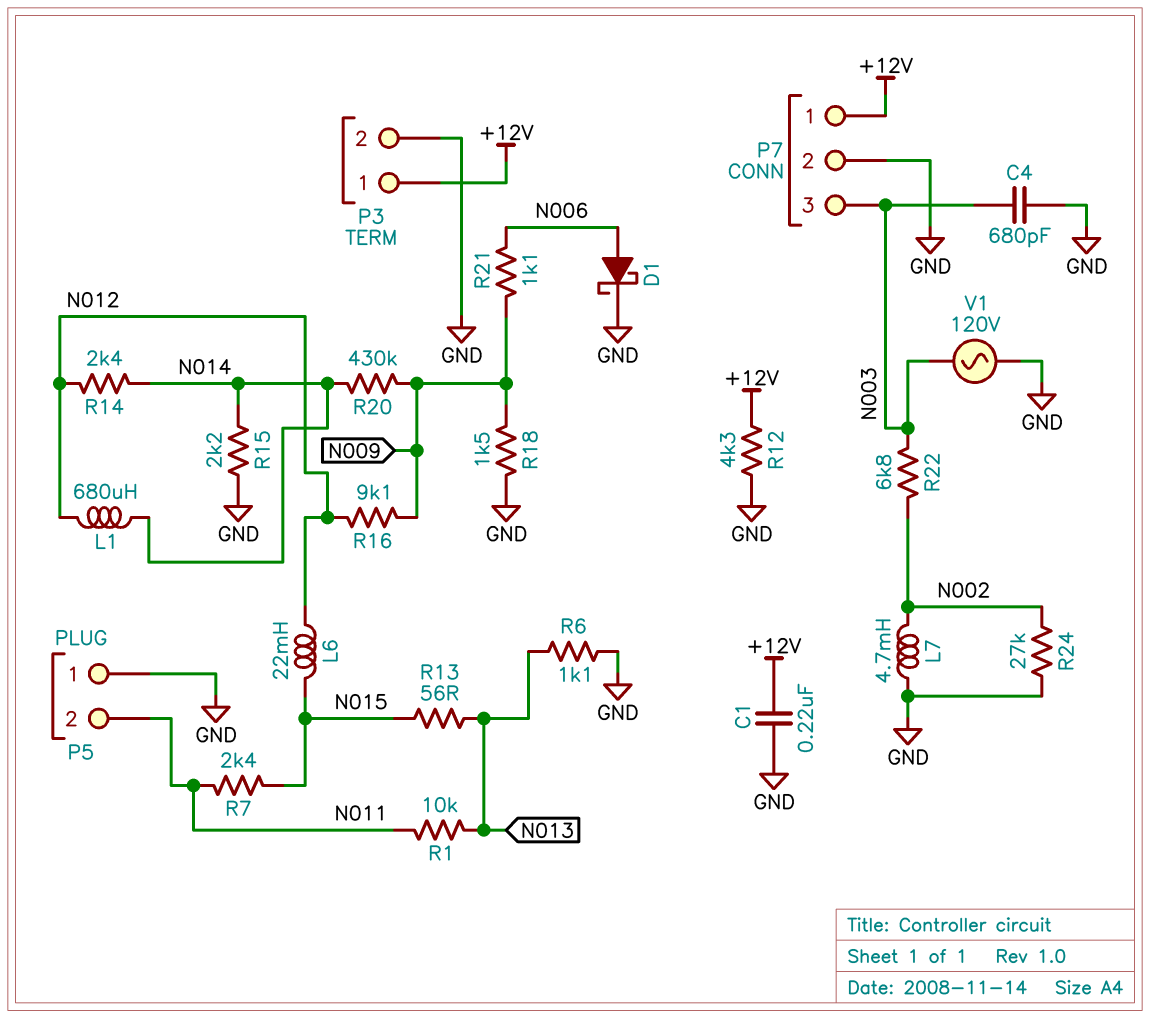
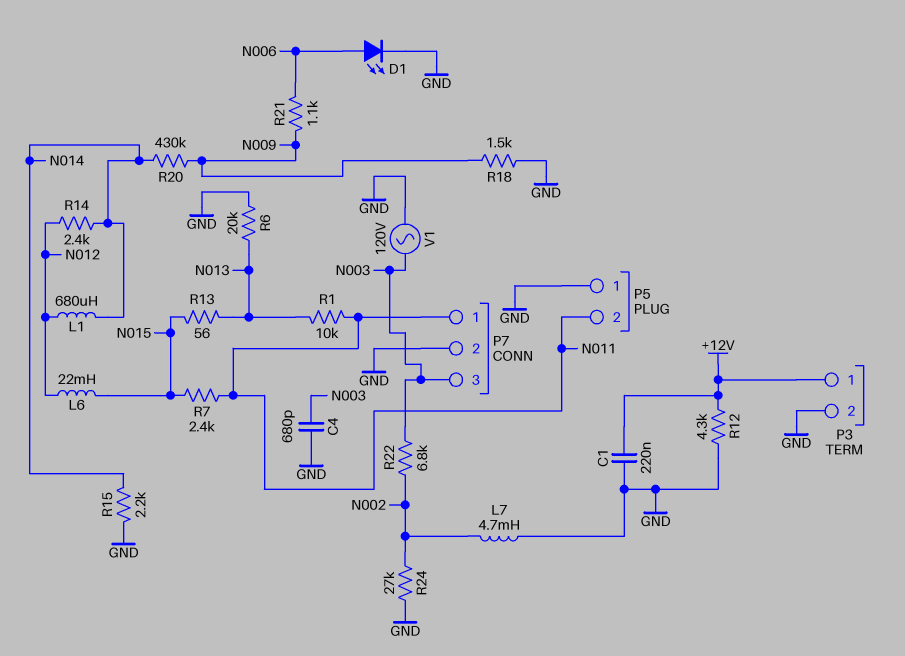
D1: schottky (A N006, K GND) -> LED (A N006, K GND)
P7 pin 1: +12V -> N011
R6: 1.1k (GND, N013) -> 20k (GND, N013)
R16: 9.1k (N009, N012) -> none

